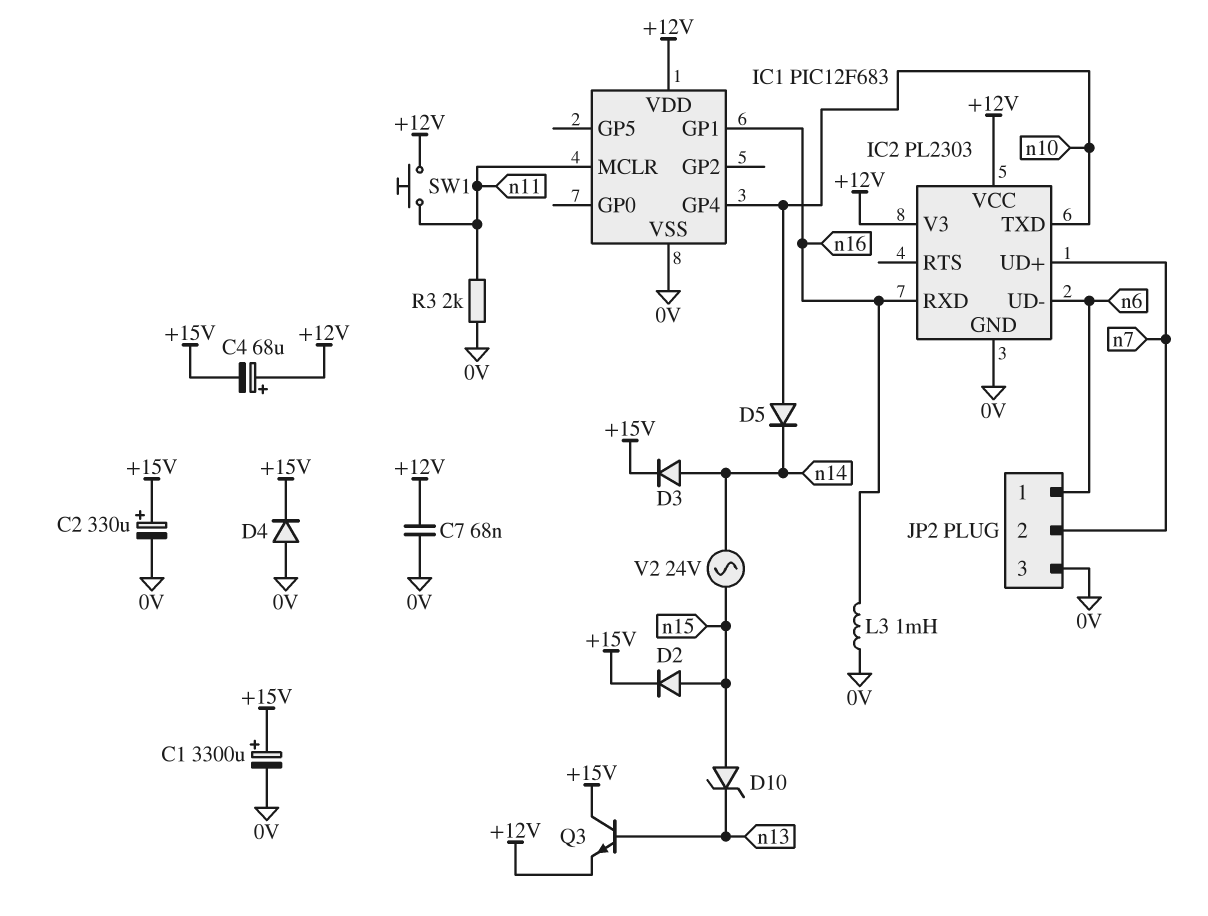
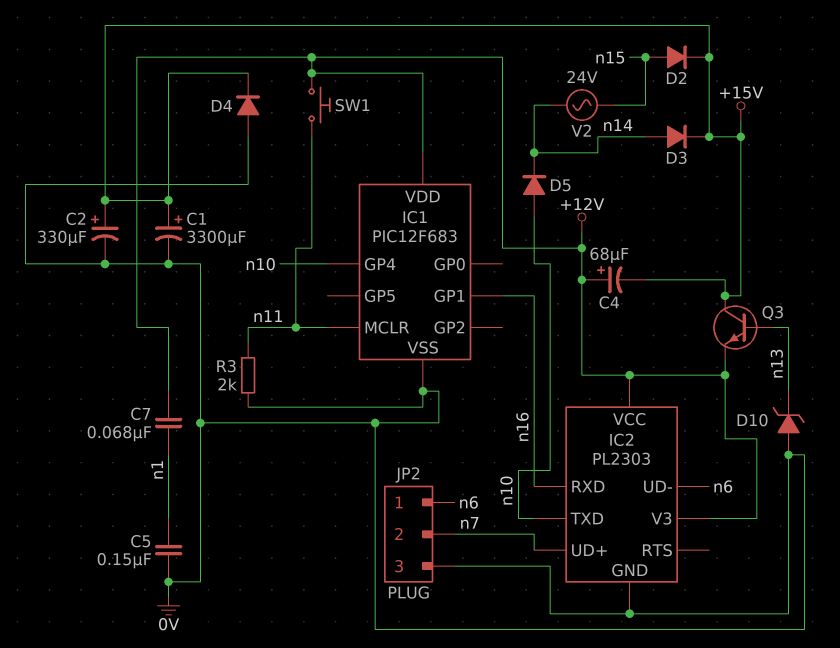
C5: none -> 150nF (0V, n1)
C7: 68nF (+12V, 0V) -> 68nF (+12V, n1)
D10: zener (A n15, K n13) -> zener (A 0V, K n13)
L3: 1mH (0V, n16) -> none

